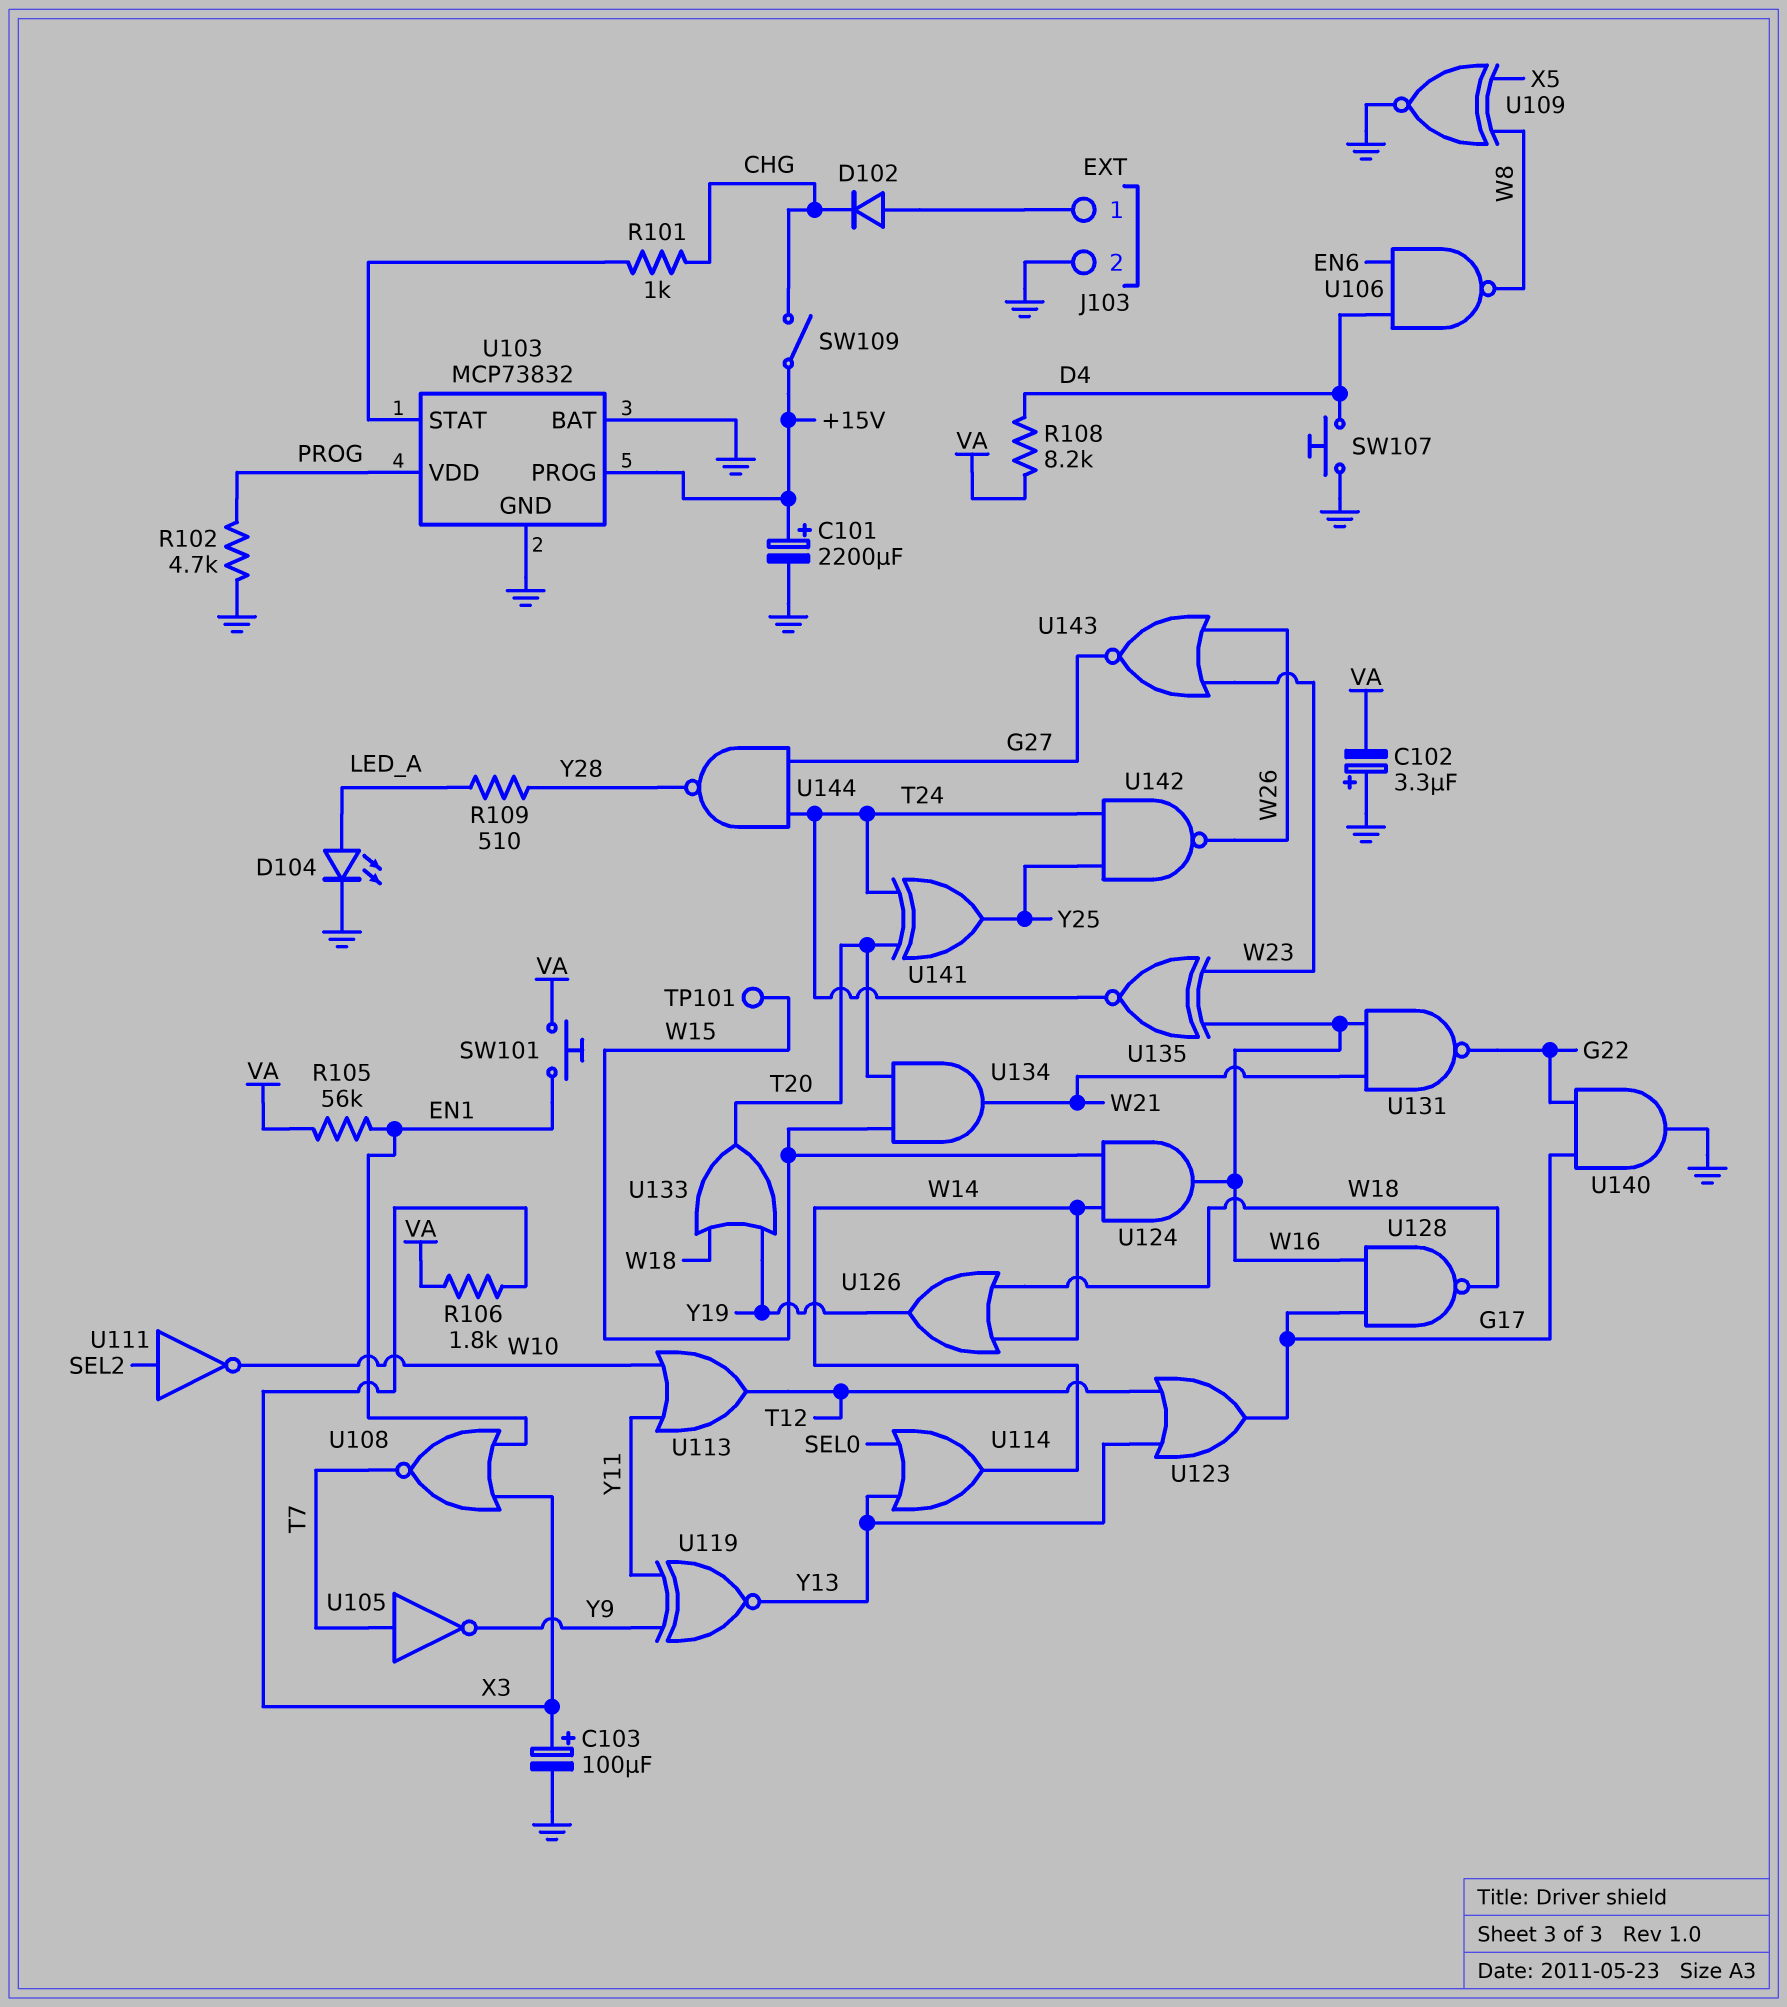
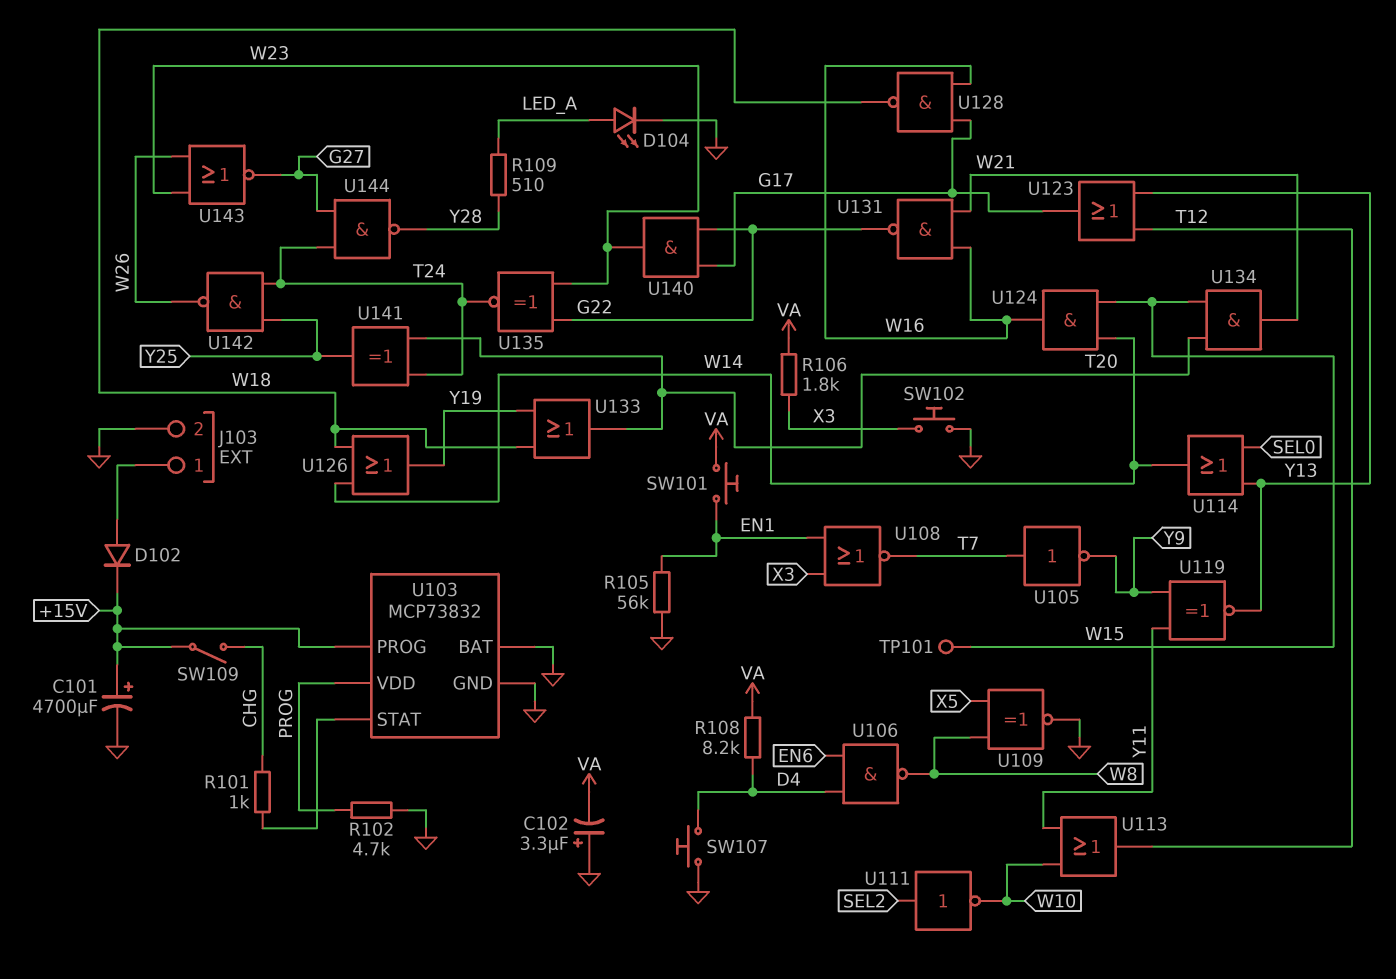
C101: 2200uF (plus +15V, minus GND) -> 4700uF (plus +15V, minus GND)
C103: 100uF (plus X3, minus GND) -> none
D102: diode (A J103/1, K CHG) -> diode (A J103/1, K +15V)
R105: 56k (EN1, VA) -> 56k (EN1, GND)
SW102: none -> button (GND, X3)
U135: XNOR (in W16, in W23, out T24) -> XNOR (in G22, in W23, out T24)
U140: AND (in G17, in G22, out GND) -> AND (in G17, in G22, out W23)

